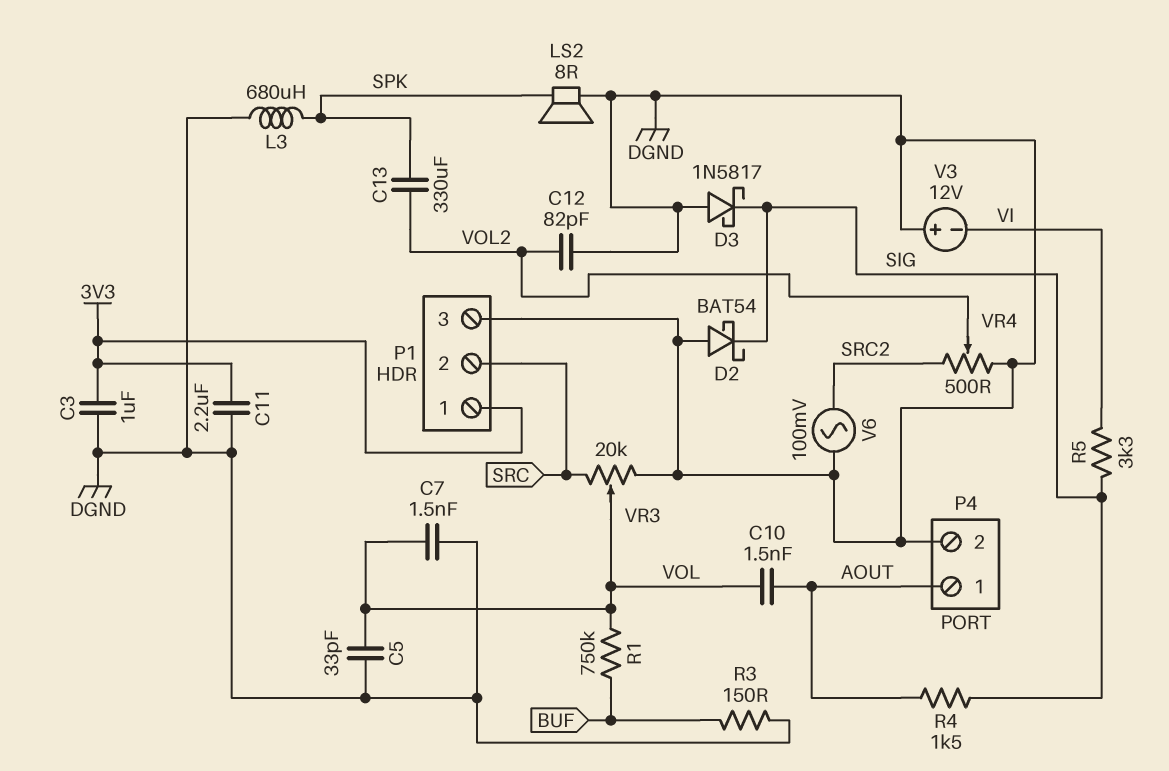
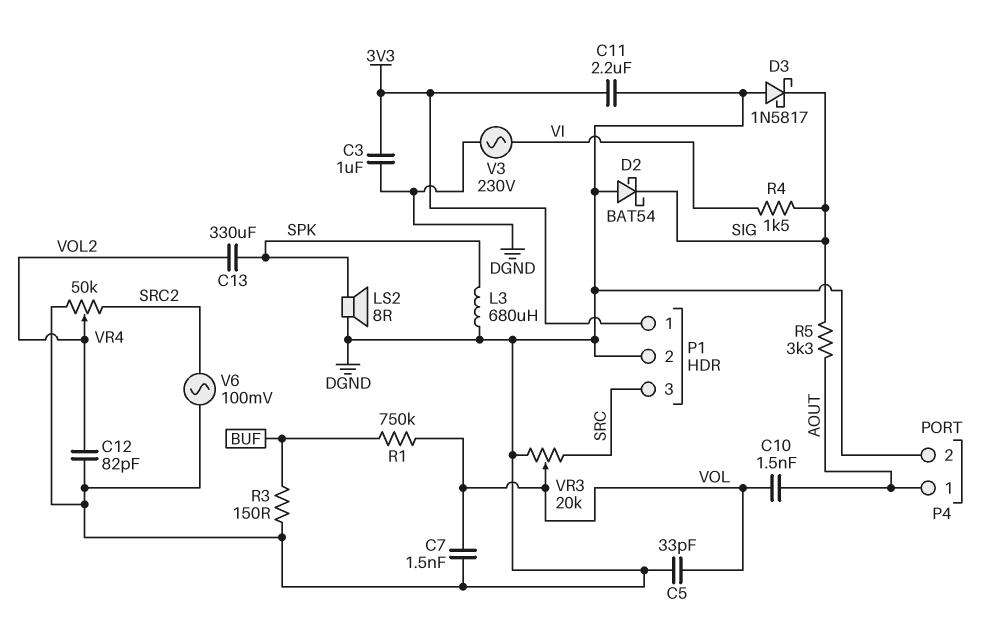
P1 pin 2: SRC -> DGND
P1 pin 3: DGND -> SRC
R4: 1.5k (AOUT, SIG) -> 1.5k (SIG, VI)
R5: 3.3k (SIG, VI) -> 3.3k (AOUT, SIG)
V3: 12V (plus DGND, minus VI) -> AC 230V (DGND, VI)
VR4: 500 (DGND, SRC2, wiper VOL2) -> 50k (DGND, SRC2, wiper VOL2)

